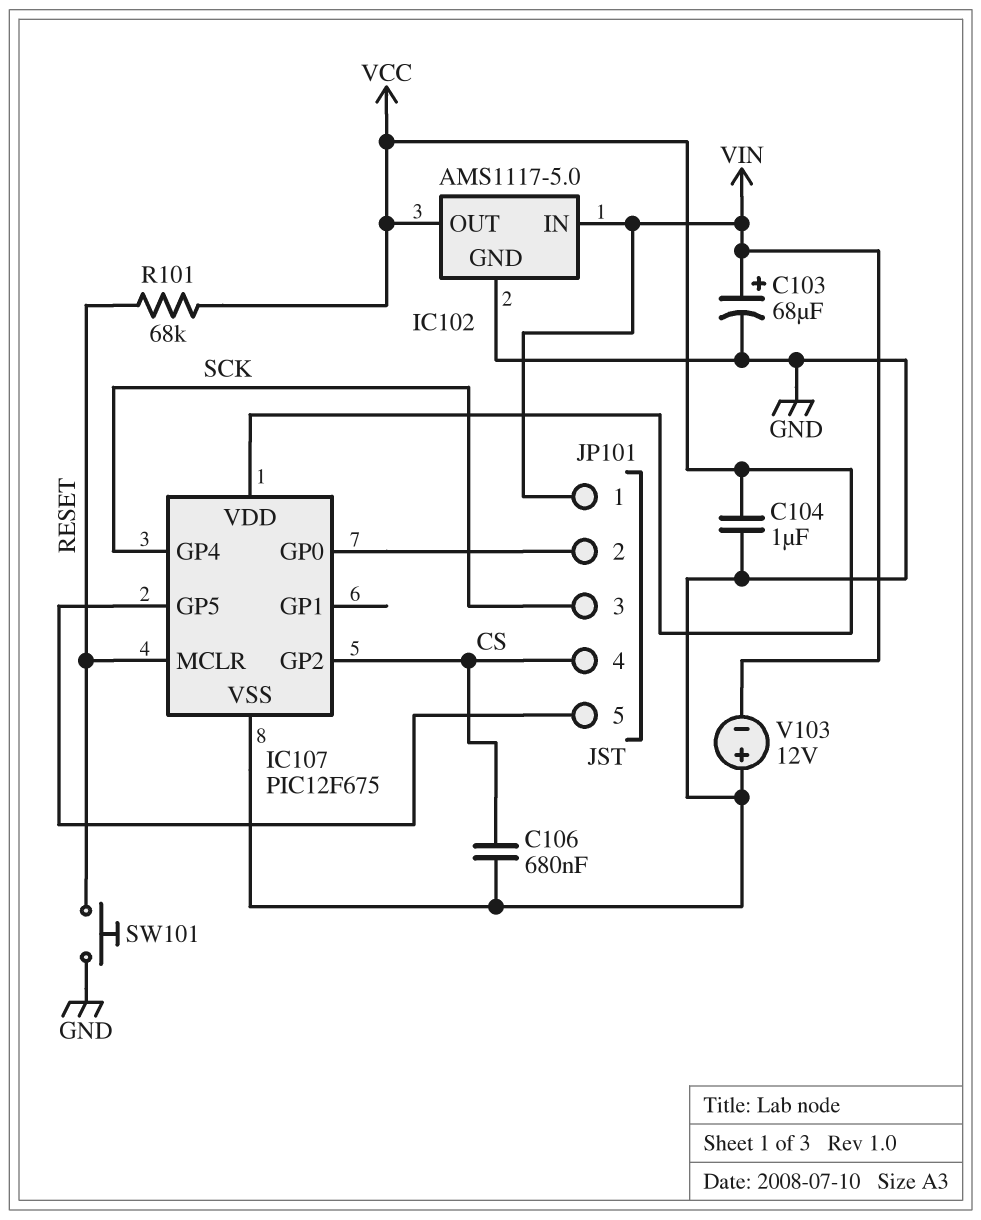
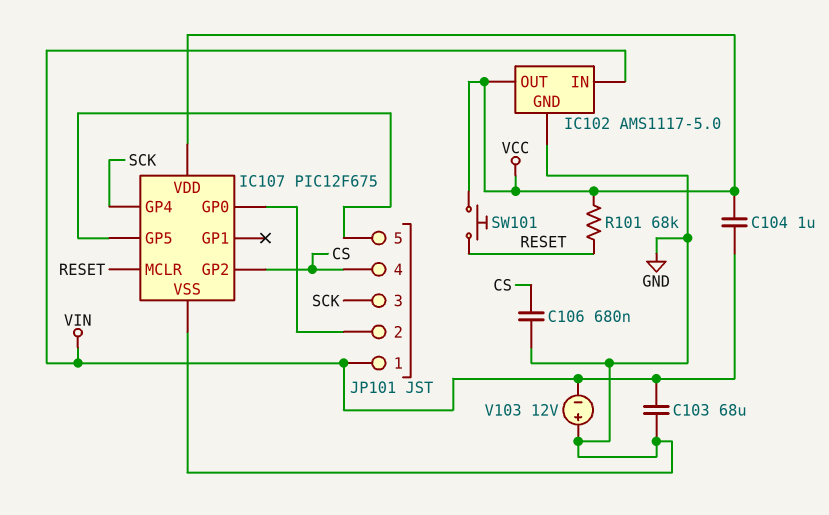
C103: 68uF (plus VIN, minus GND) -> 68uF (GND, VIN)
C104: 1uF (GND, VCC) -> 1uF (VCC, VIN)
SW101: button (GND, RESET) -> button (RESET, VCC)

